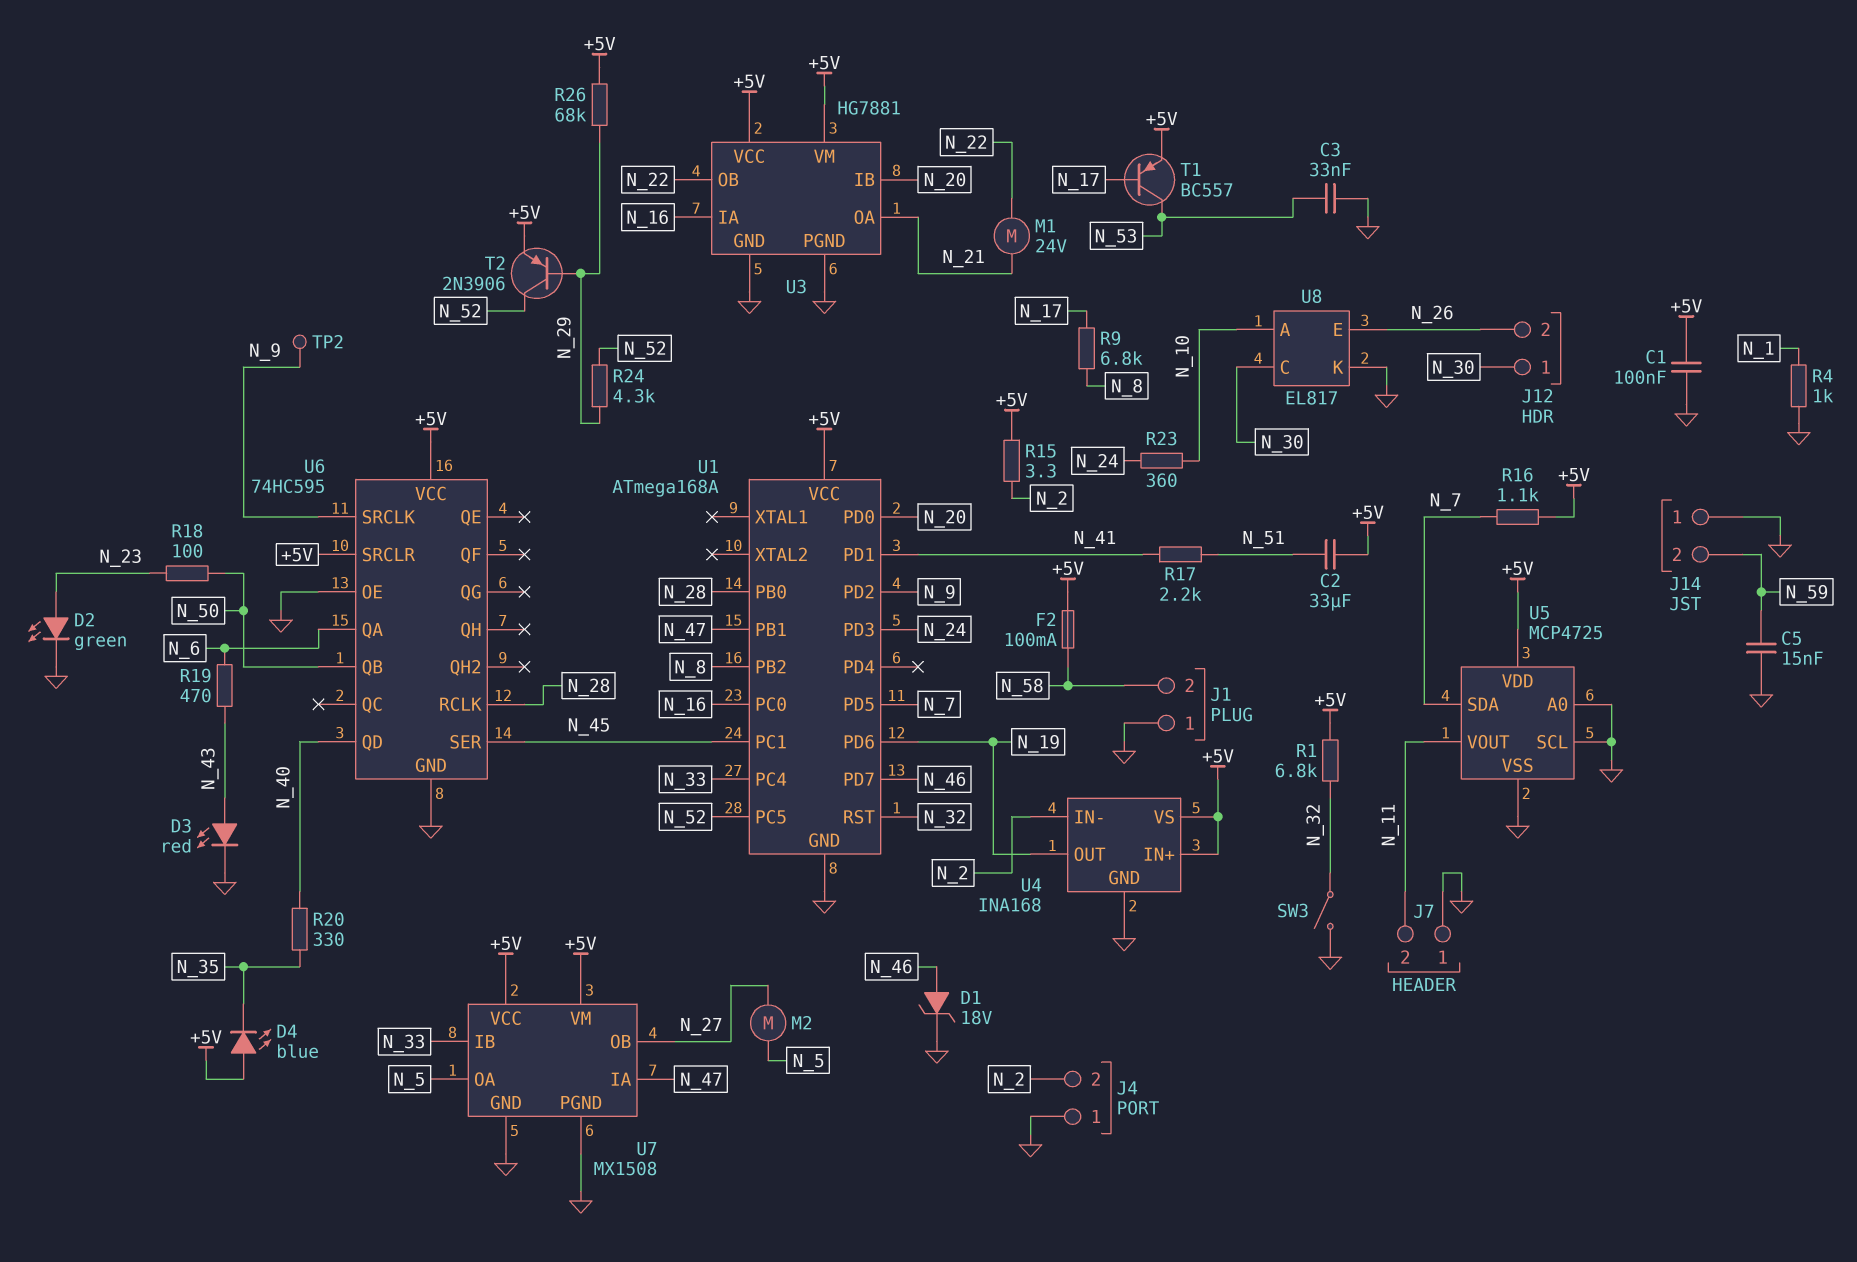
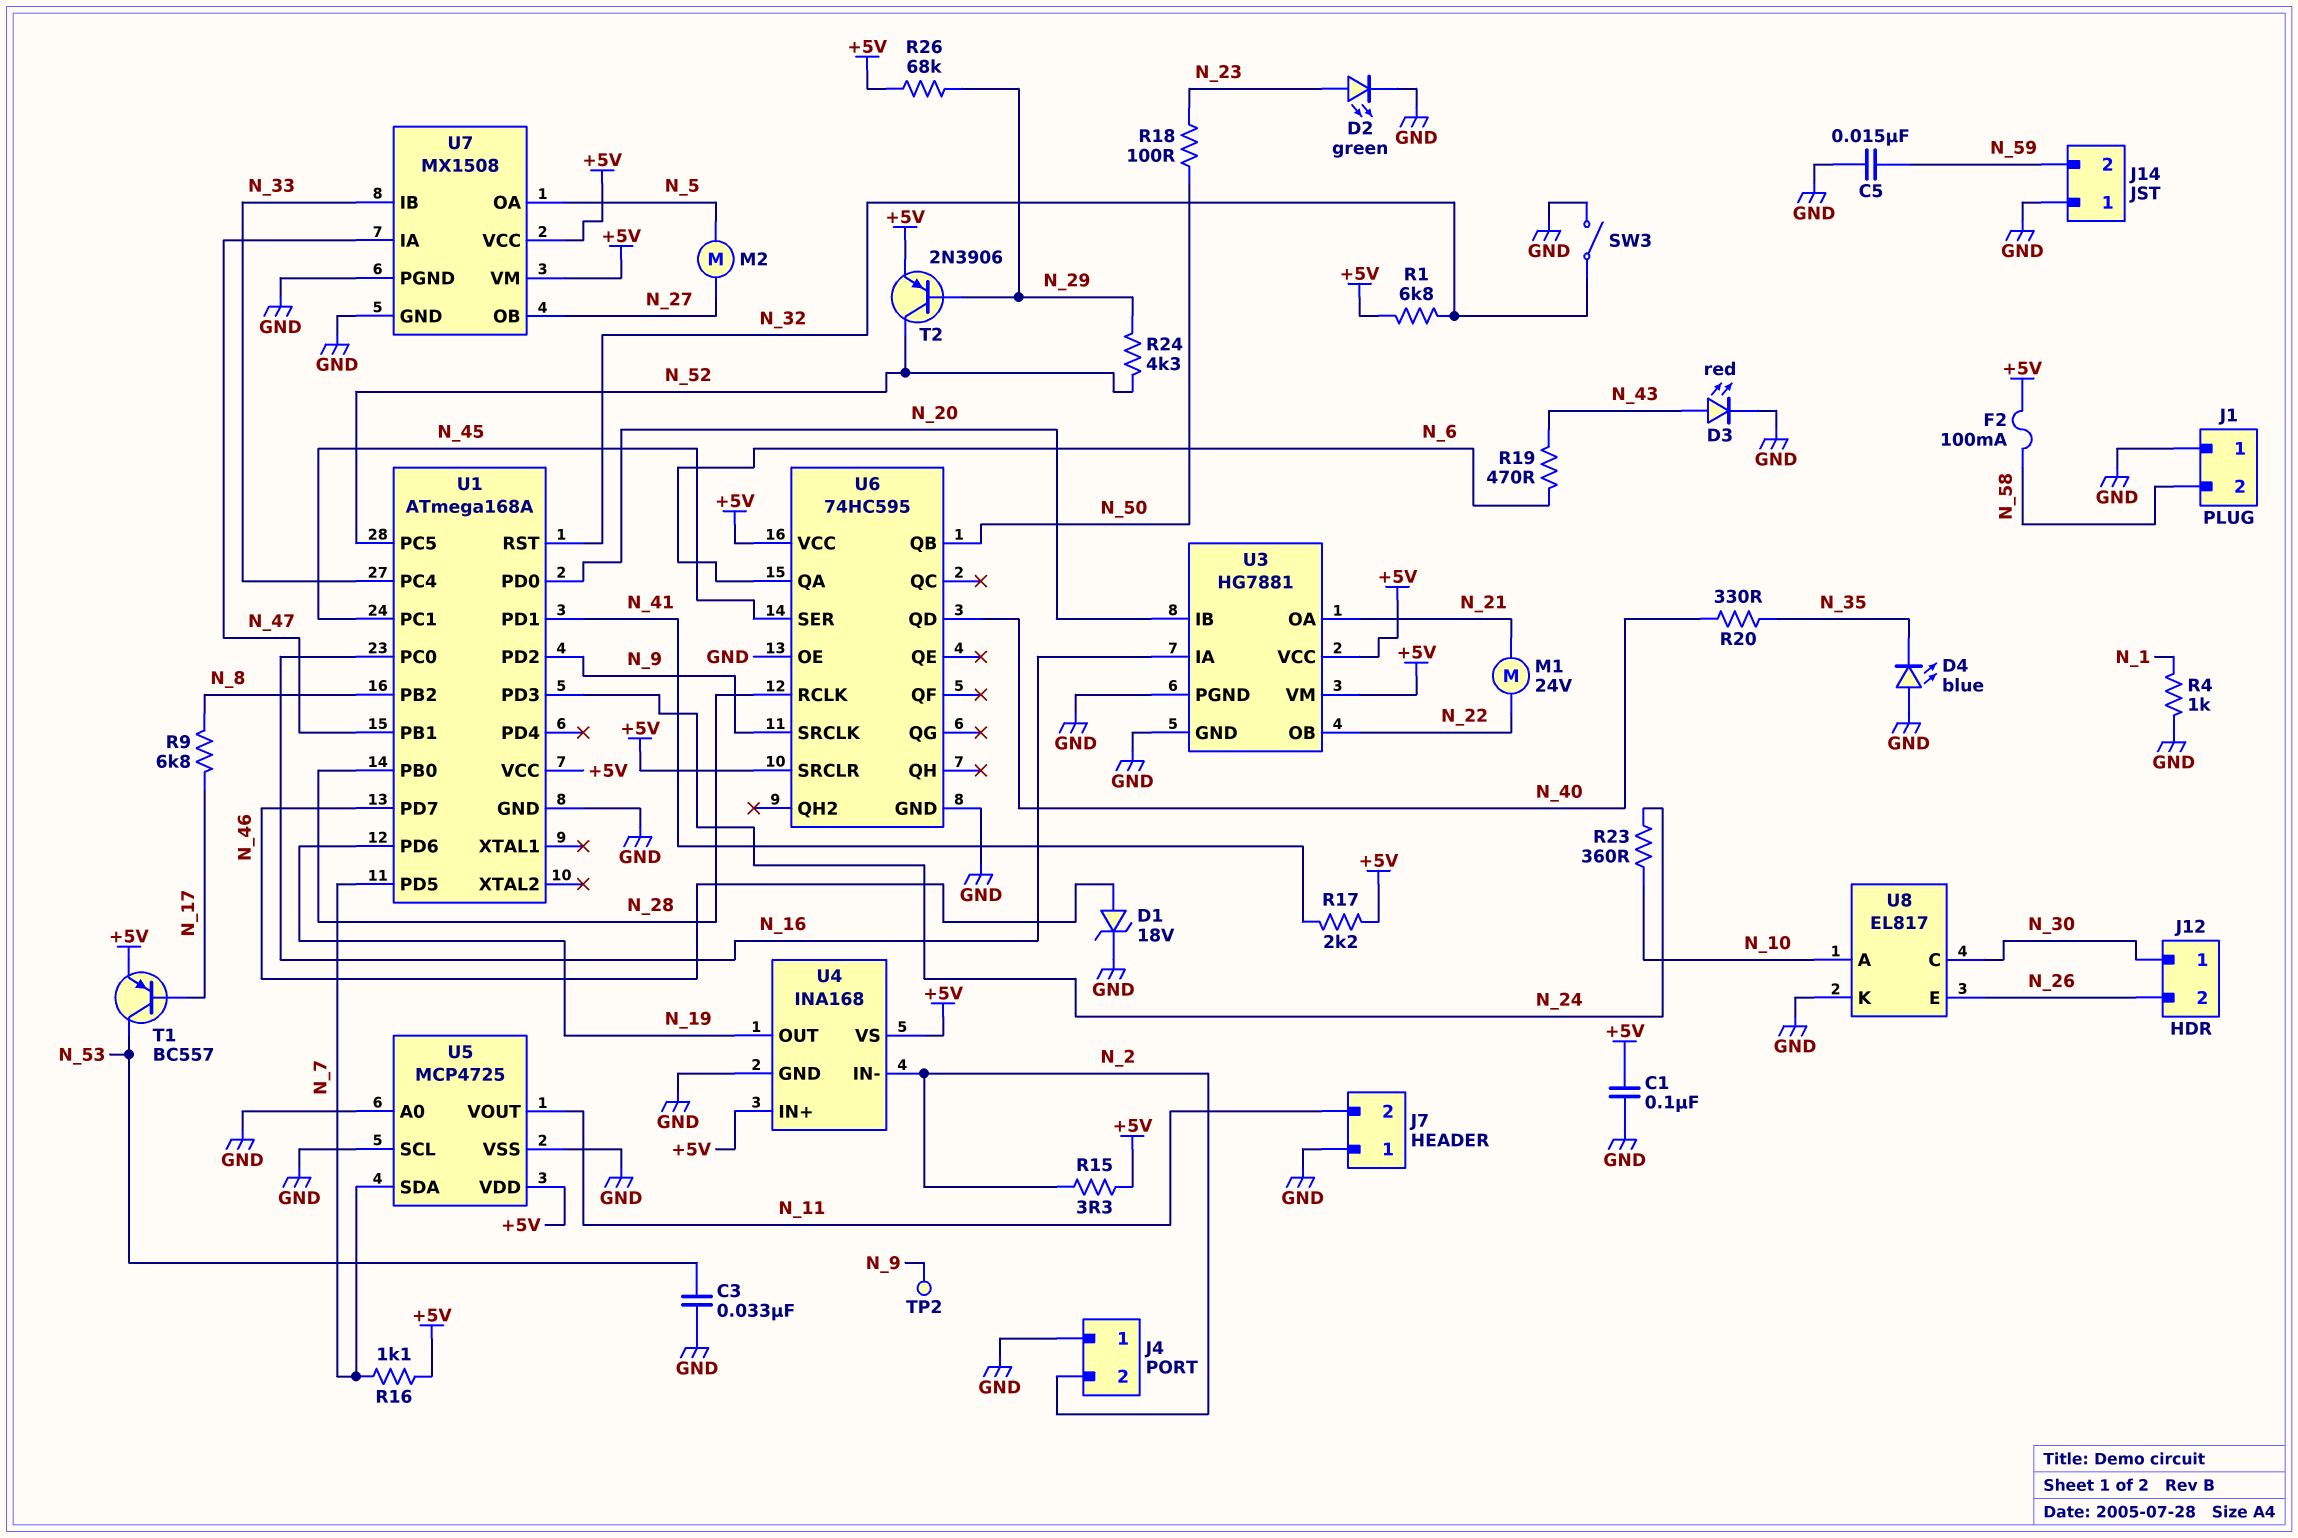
C2: 33uF (+5V, N_51) -> none
D4: LED blue (A +5V, K N_35) -> LED blue (A GND, K N_35)
R17: 2.2k (N_41, N_51) -> 2.2k (+5V, N_41)

